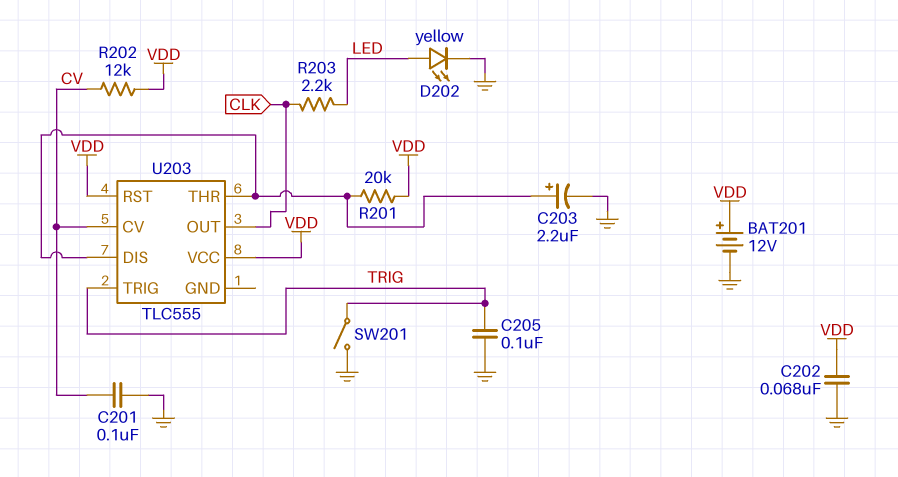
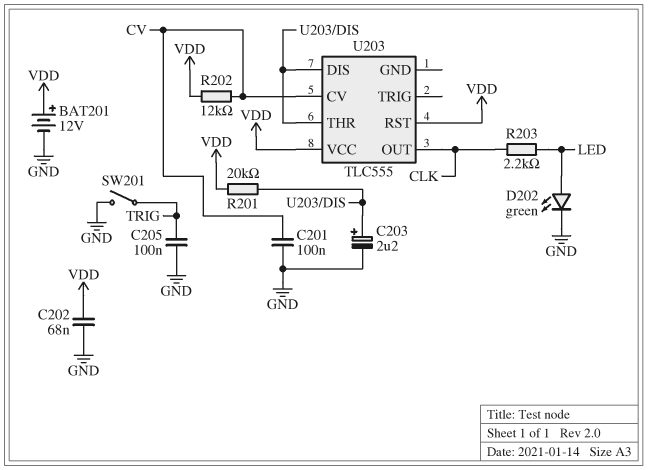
D202: LED yellow (A LED, K GND) -> LED green (A LED, K GND)
U203 pin TRIG: TRIG -> none

